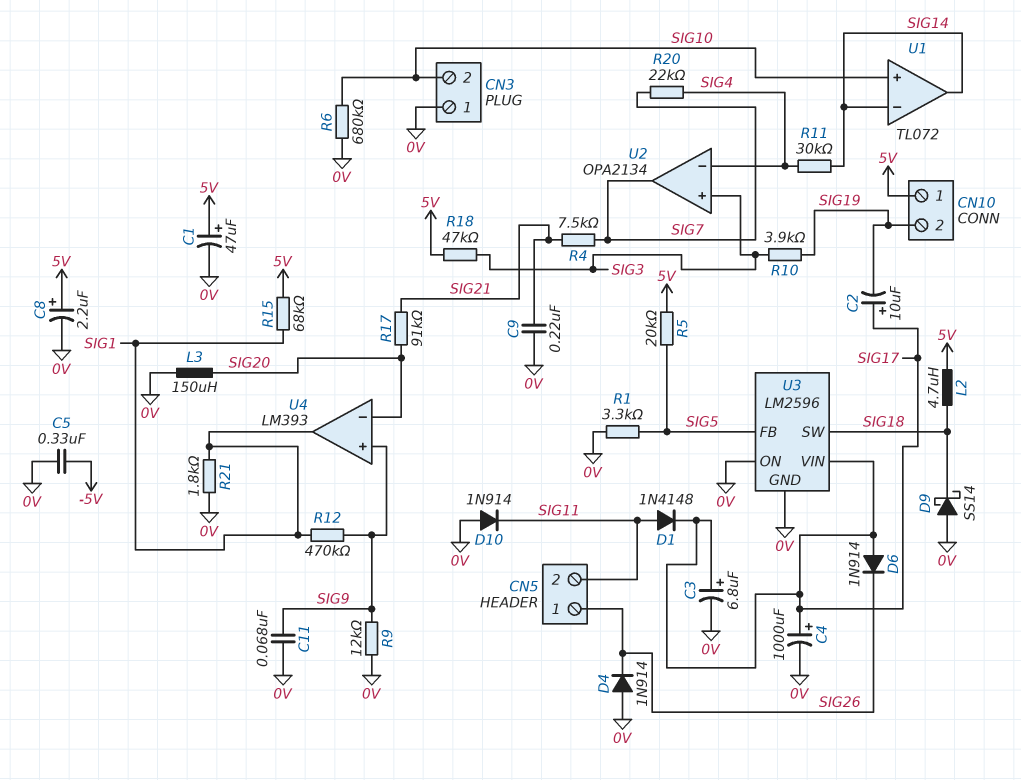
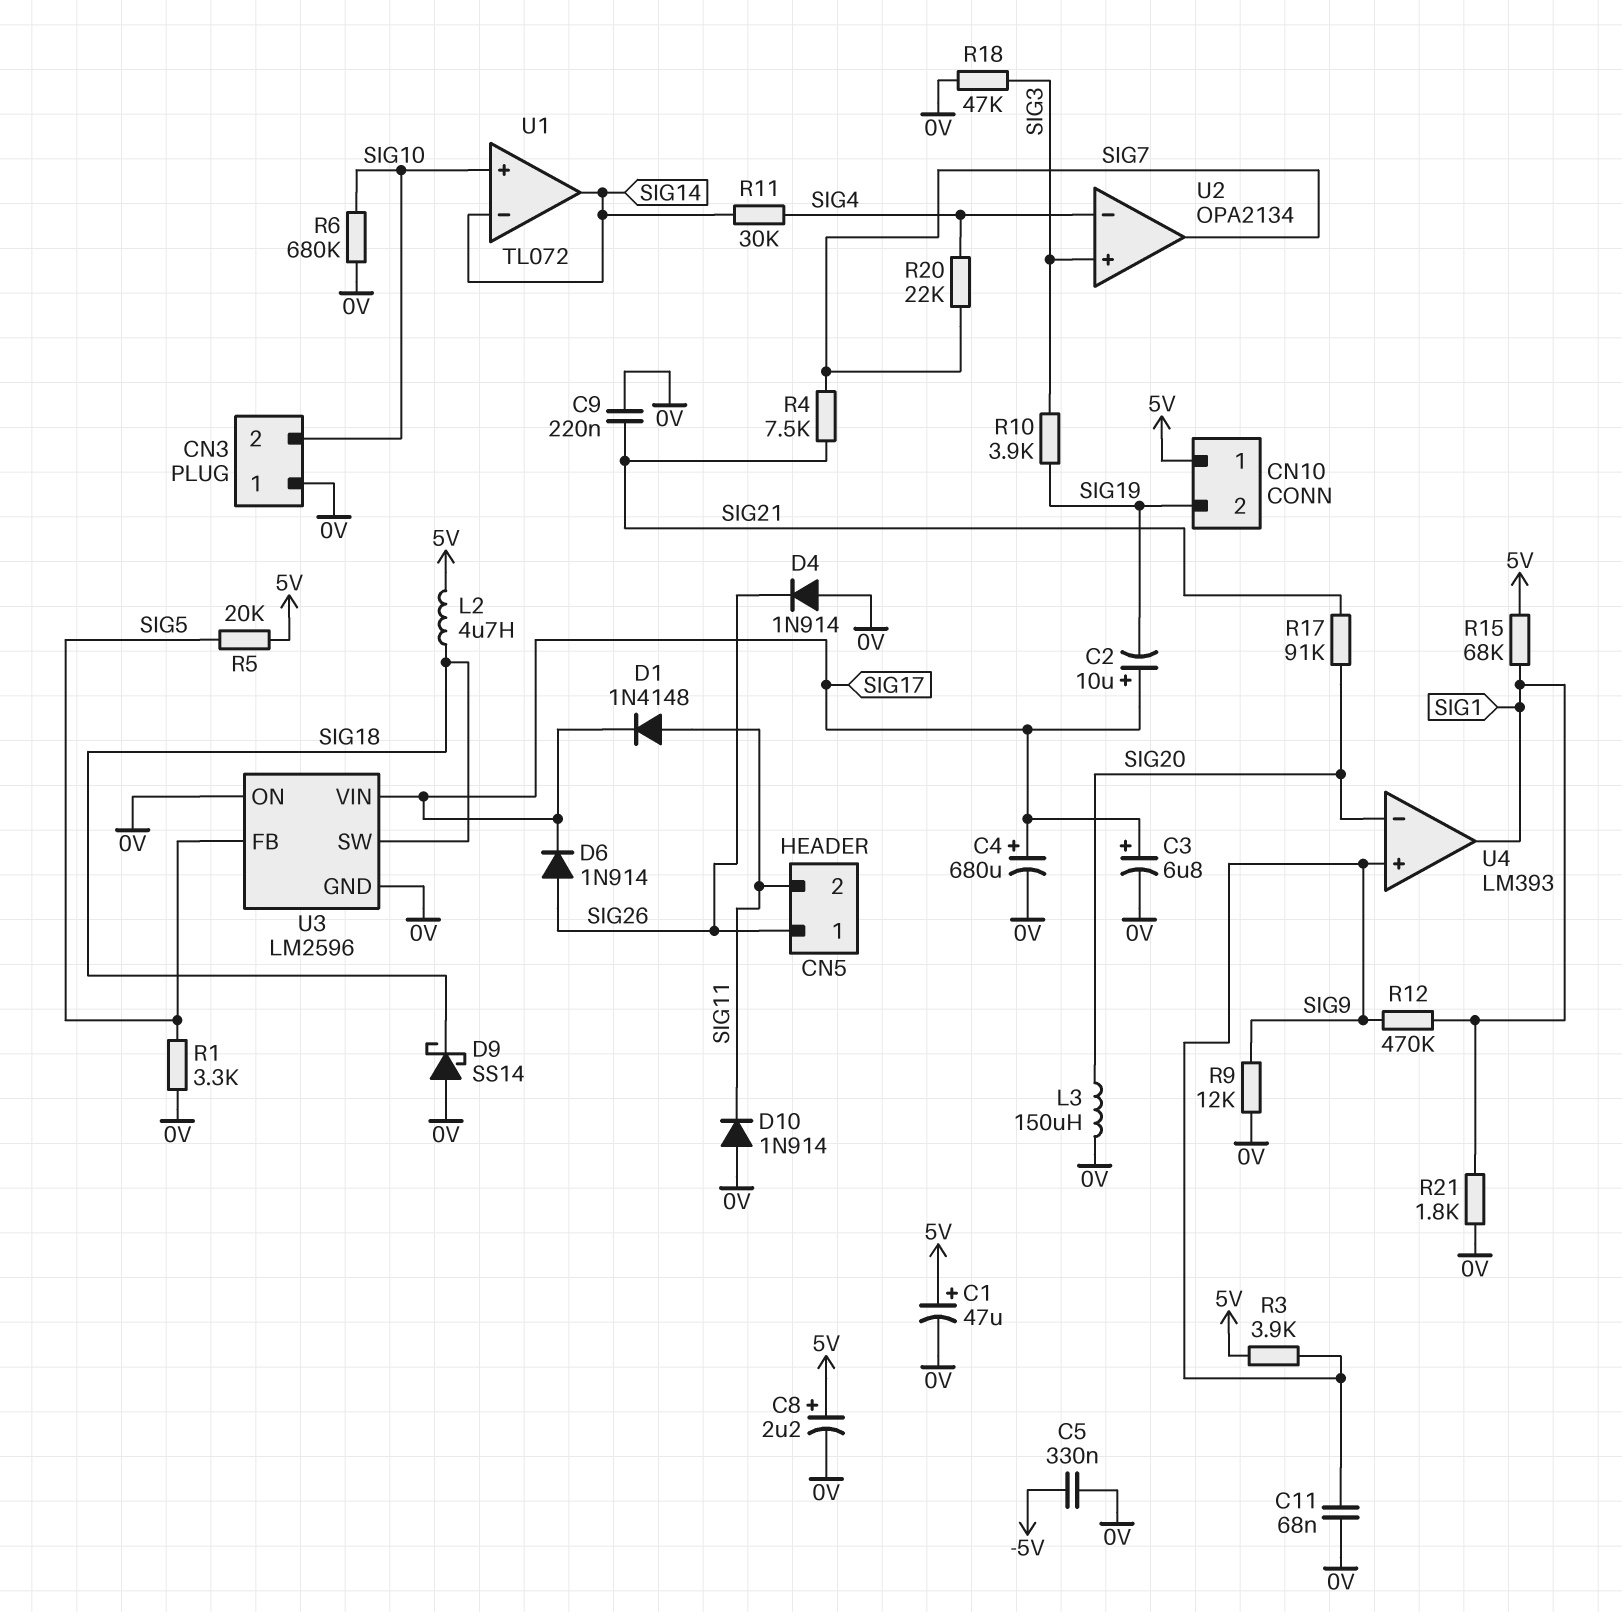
C4: 1000uF (plus SIG17, minus 0V) -> 680uF (plus SIG17, minus 0V)
D6: diode 1N914 (A SIG17, K SIG26) -> diode 1N914 (A SIG26, K SIG17)
R3: none -> 3.9k (5V, SIG9)
R18: 47k (5V, SIG3) -> 47k (0V, SIG3)

